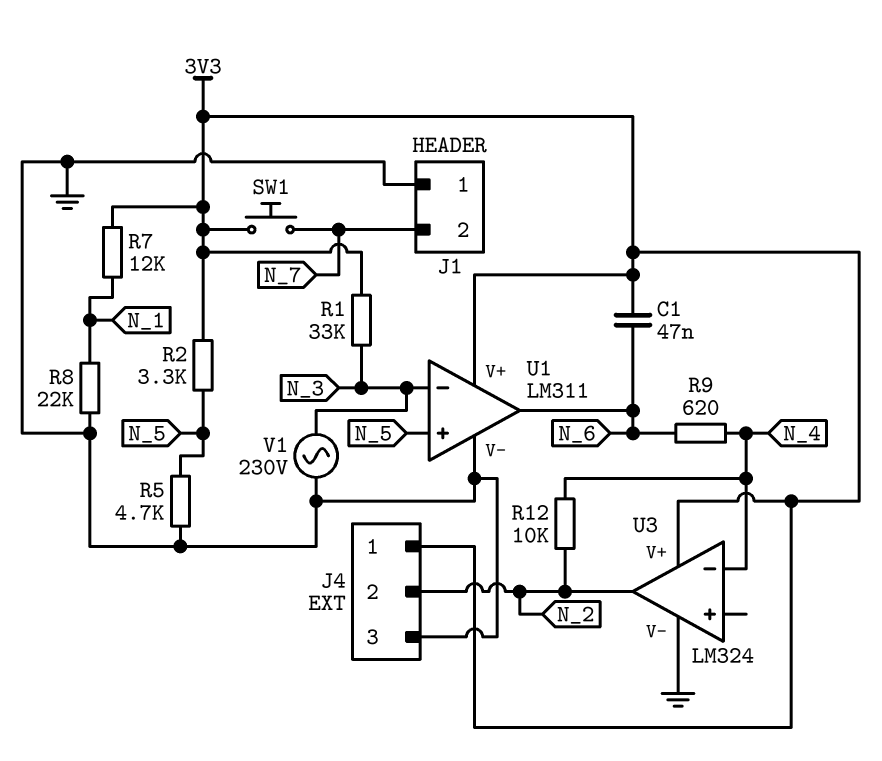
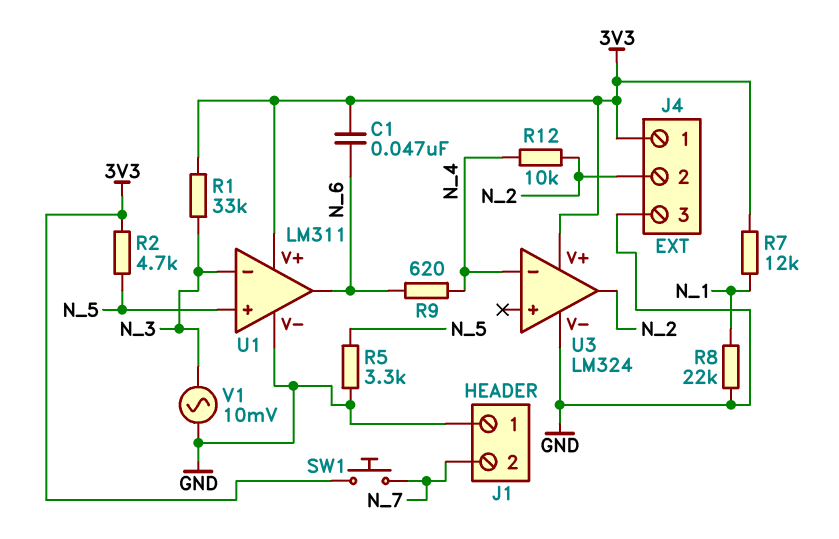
R2: 3.3k (3V3, N_5) -> 4.7k (3V3, N_5)
R5: 4.7k (GND, N_5) -> 3.3k (GND, N_5)
V1: AC 230V (GND, N_3) -> AC 10mV (GND, N_3)

